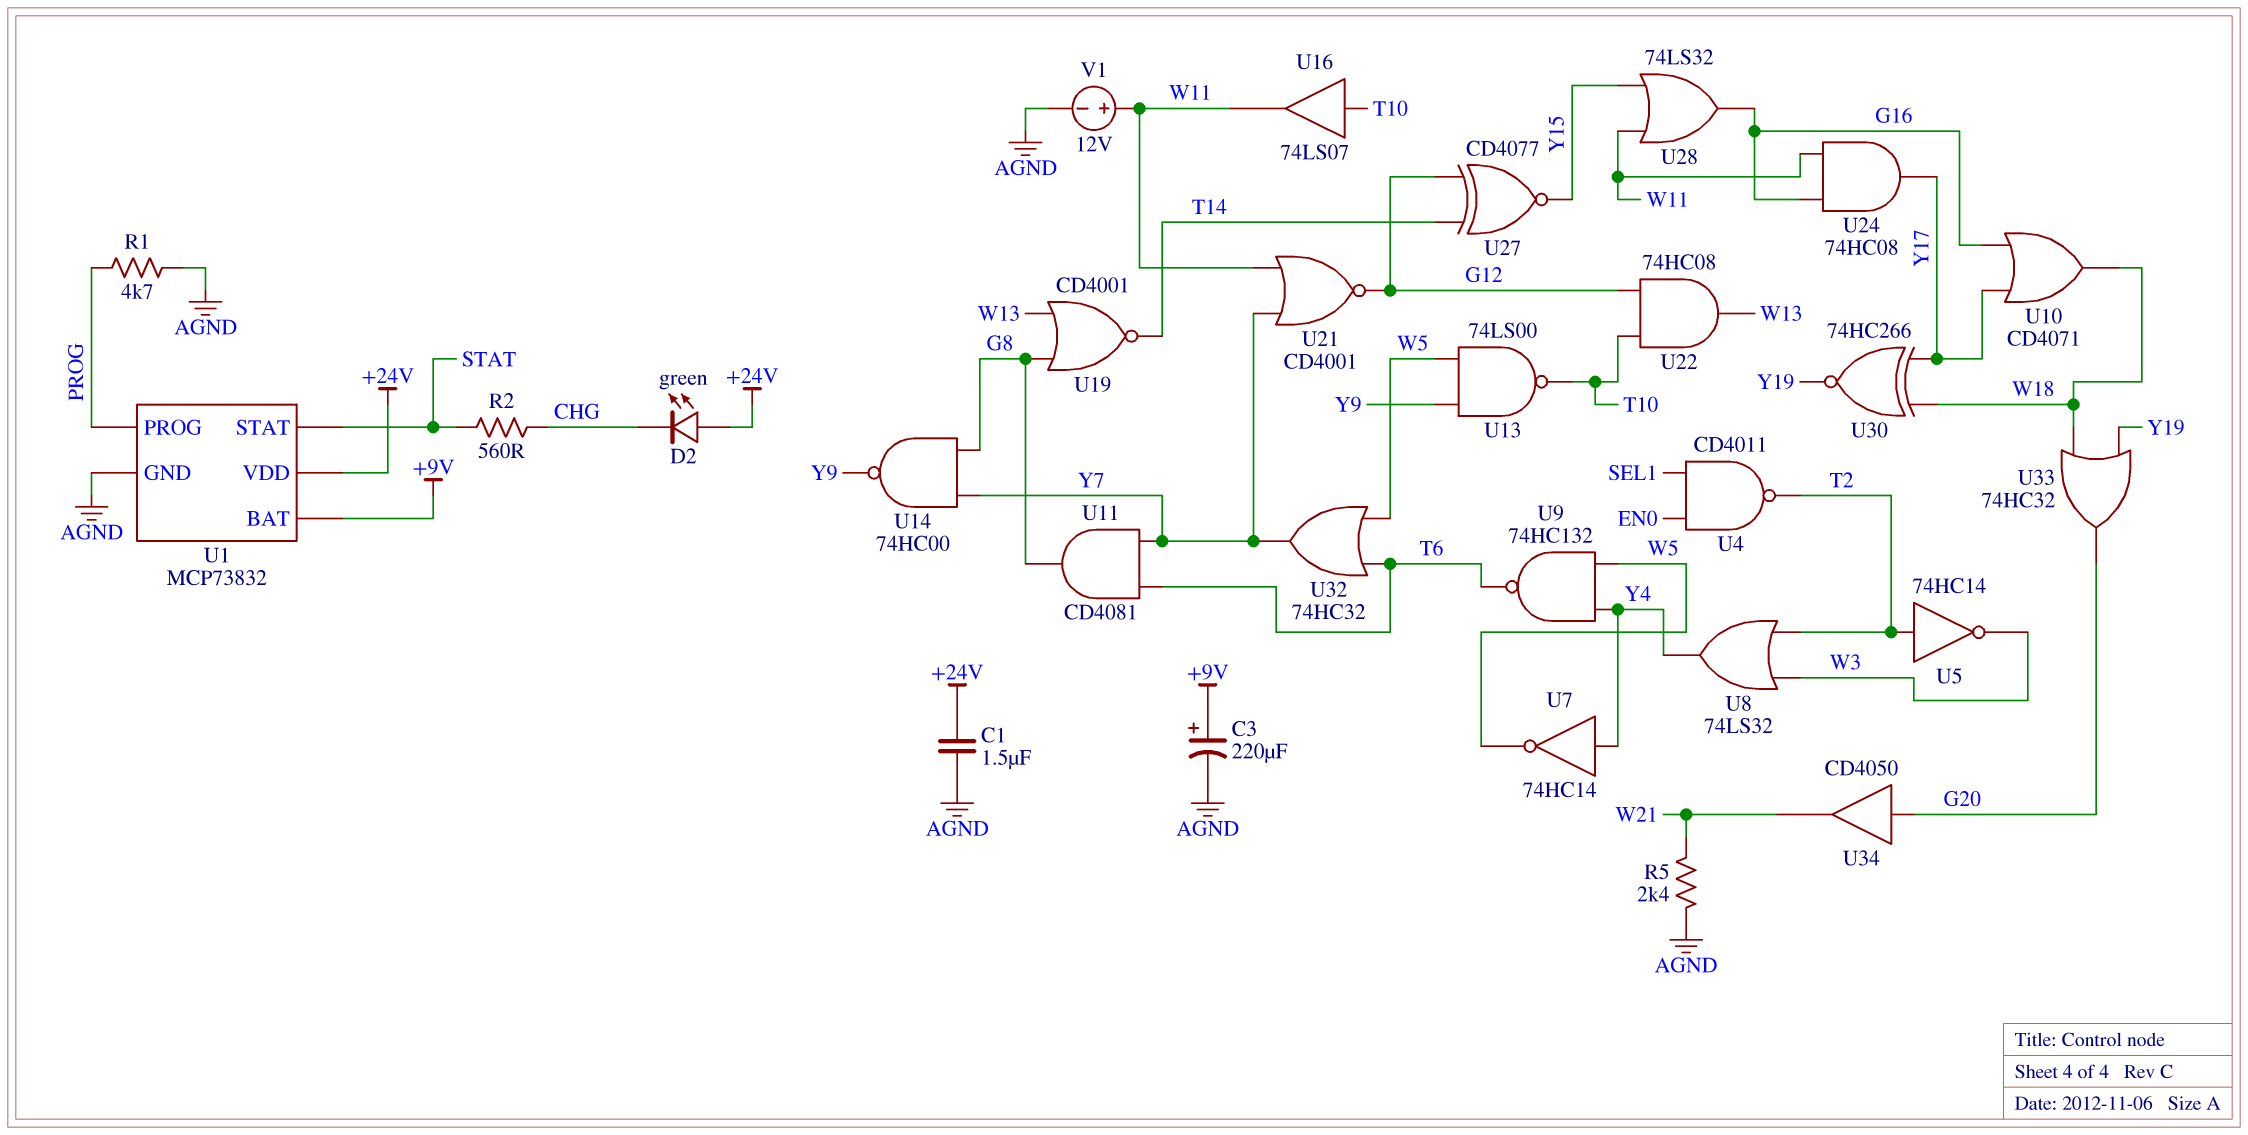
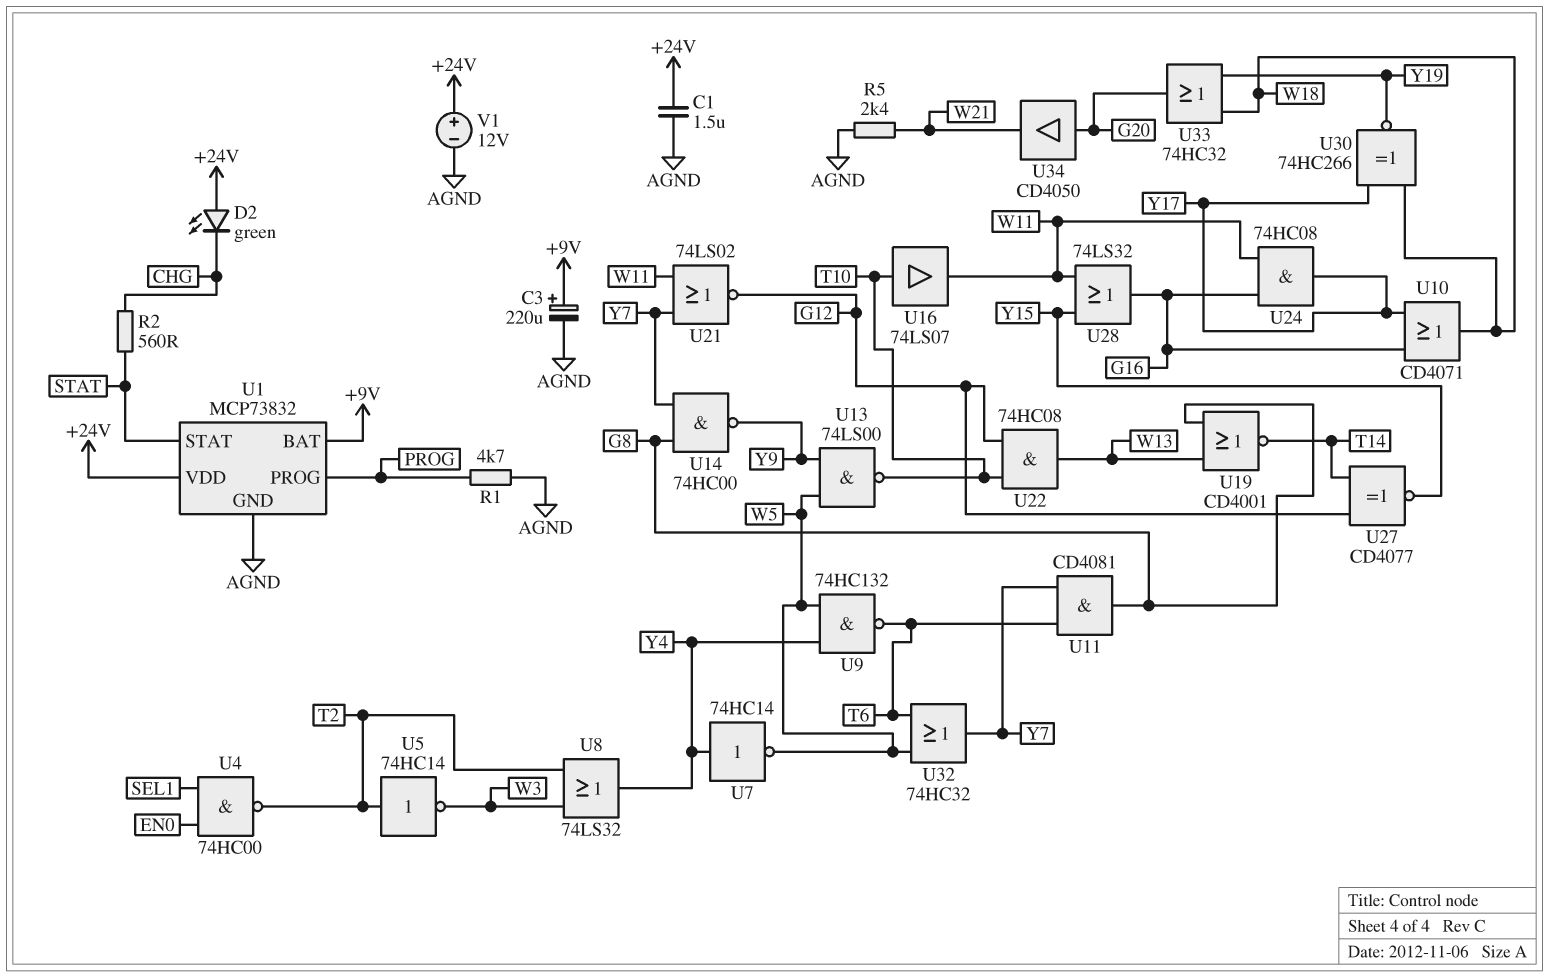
U4: NAND CD4011 (in EN0, in SEL1, out T2) -> NAND 74HC00 (in EN0, in SEL1, out T2)
U21: NOR CD4001 (in W11, in Y7, out G12) -> NOR 74LS02 (in W11, in Y7, out G12)
V1: 12V (plus W11, minus AGND) -> 12V (plus +24V, minus AGND)

